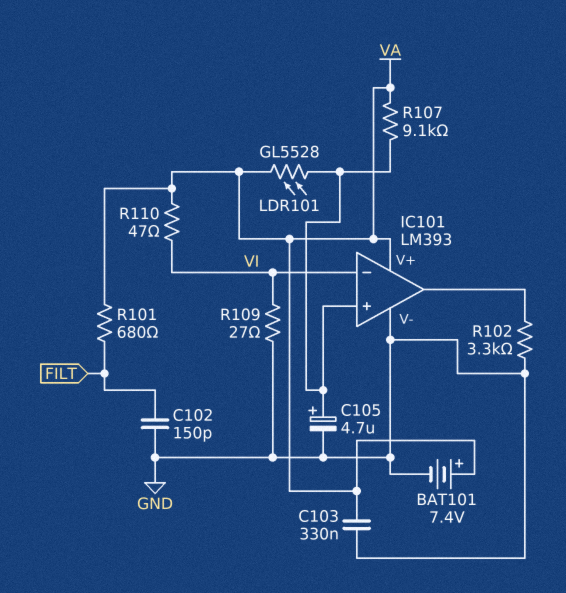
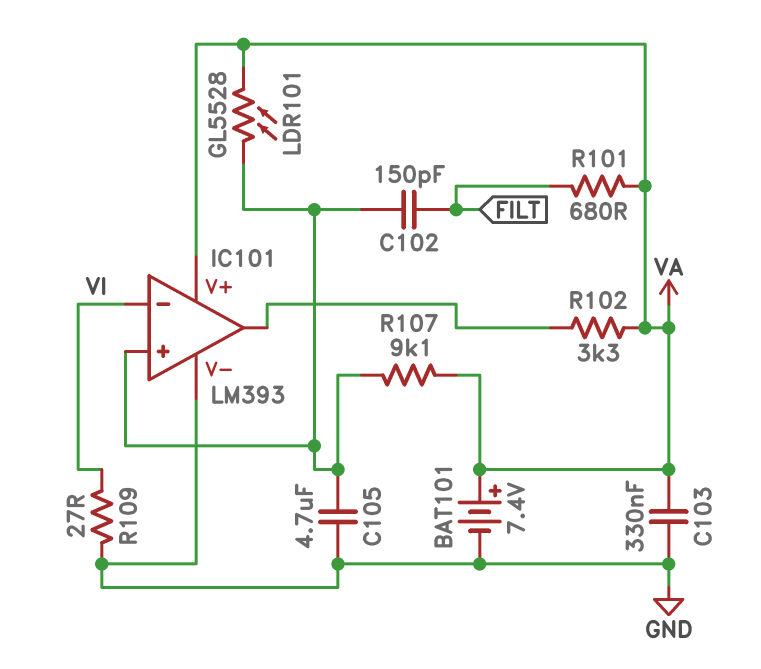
C102: 150pF (FILT, GND) -> 150pF (FILT, IC101/in+)
C105: 4.7uF (plus IC101/in+, minus GND) -> 4.7uF (GND, IC101/in+)
R102: 3.3k (GND, IC101/out) -> 3.3k (IC101/out, VA)
R110: 47 (VA, VI) -> none

